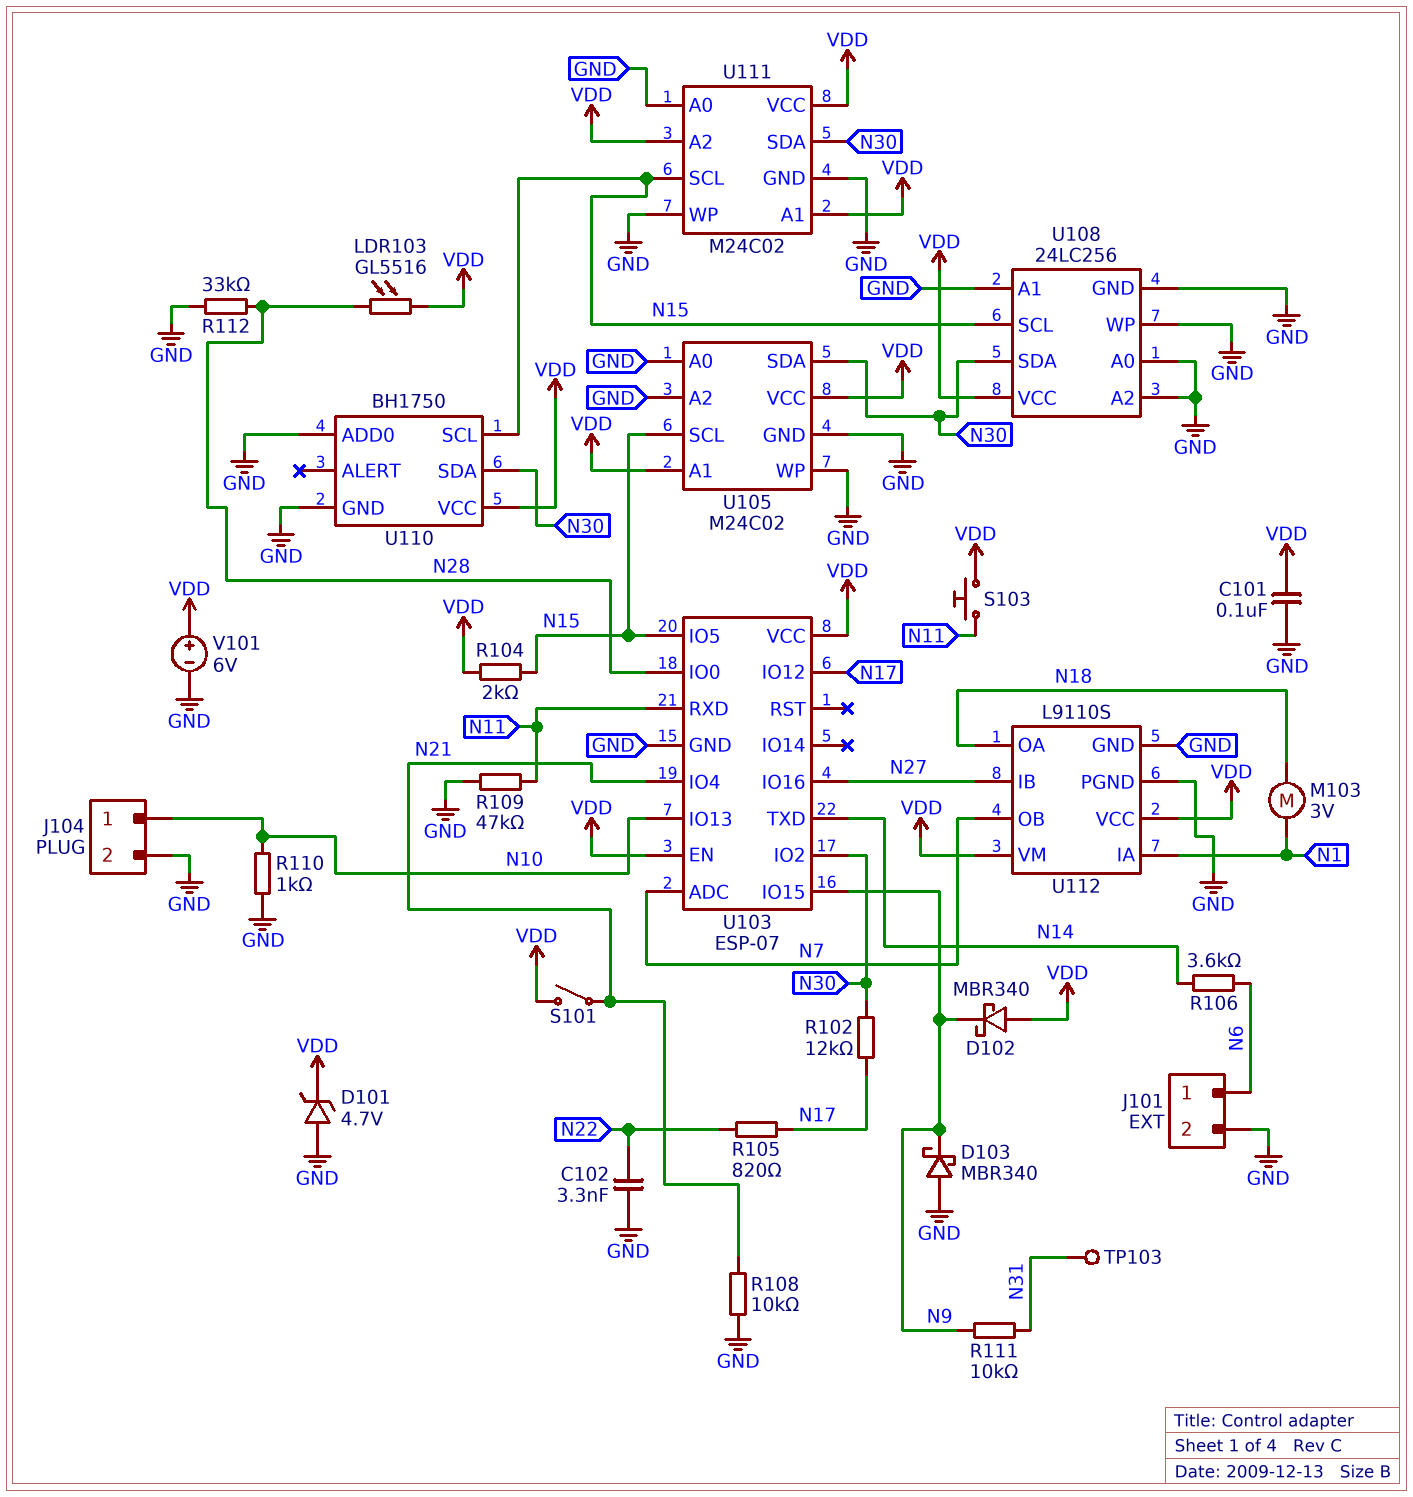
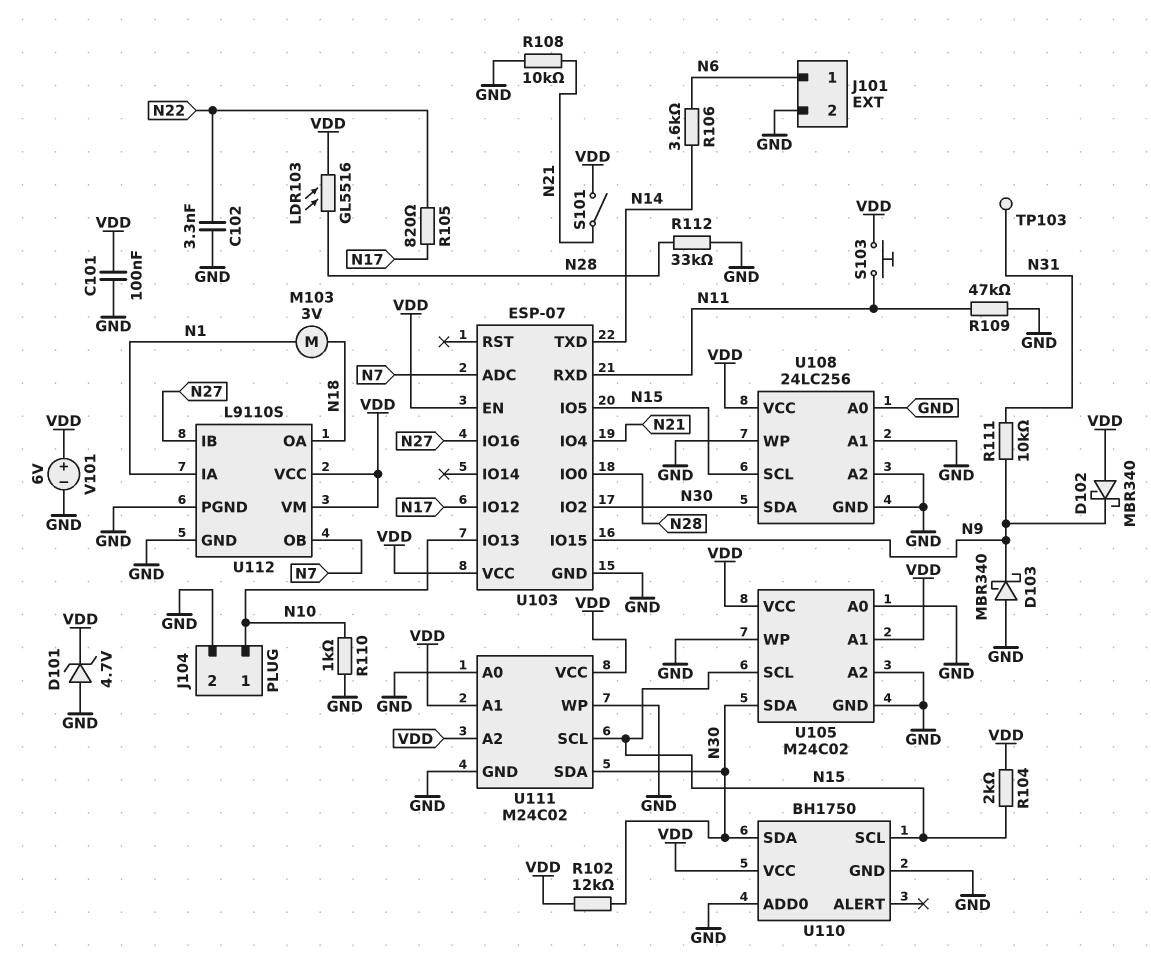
R102: 12k (N17, N30) -> 12k (N30, VDD)

